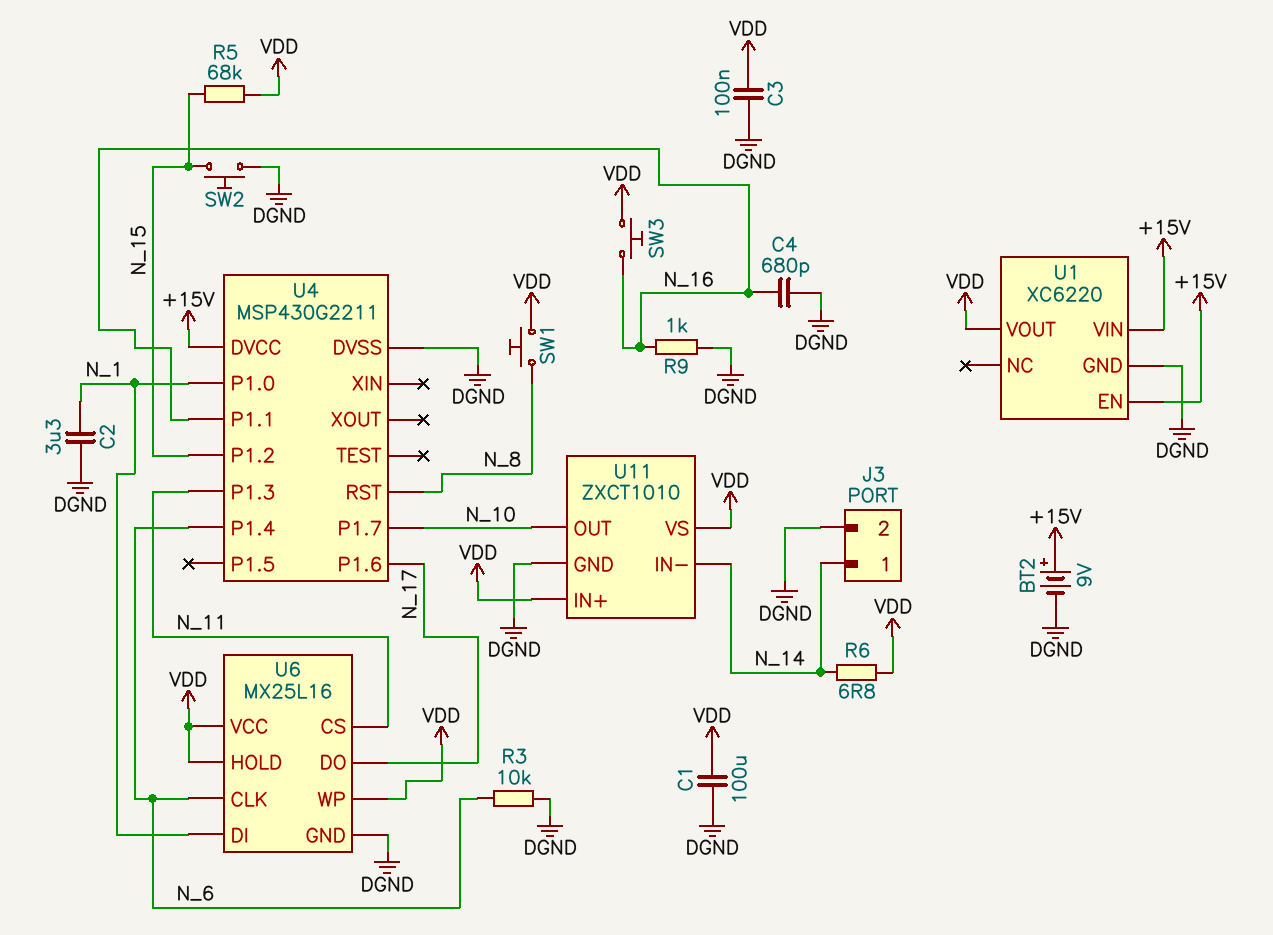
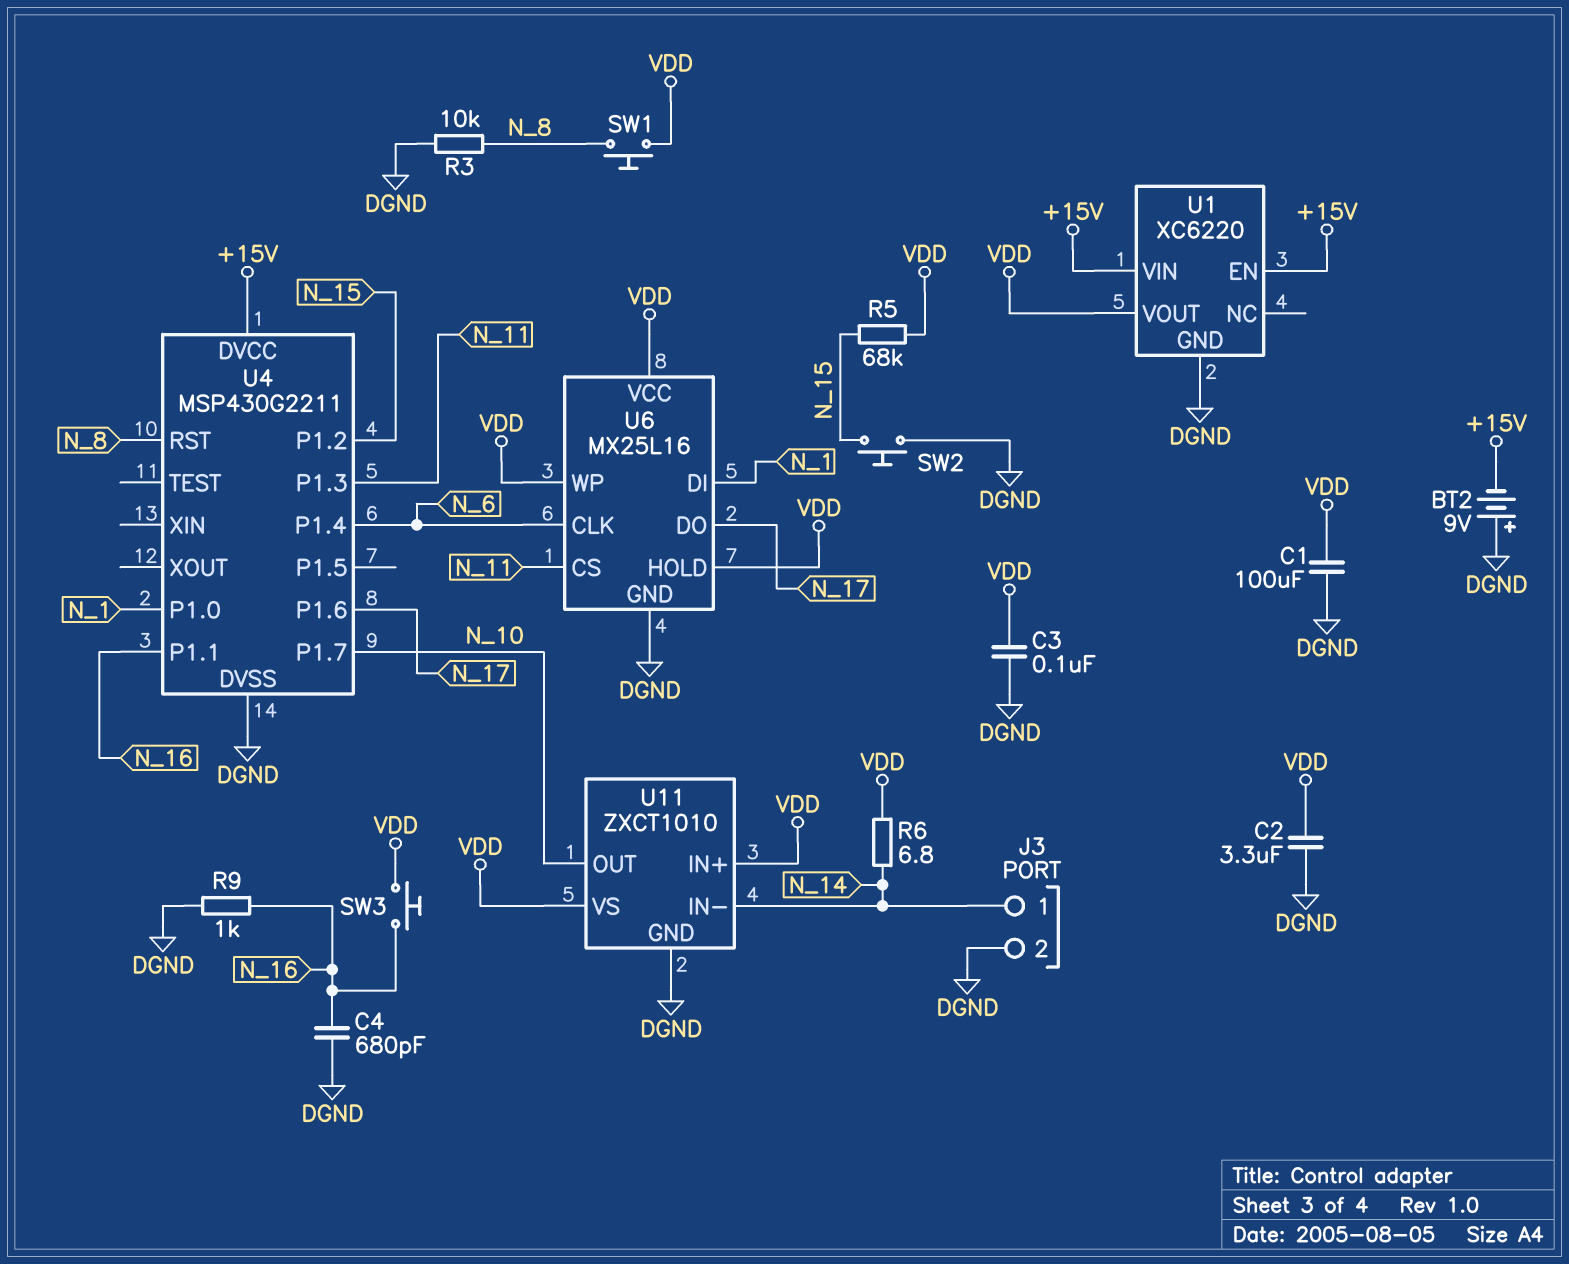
BT2: 9V (plus +15V, minus DGND) -> 9V (plus DGND, minus +15V)
C2: 3.3uF (DGND, N_1) -> 3.3uF (DGND, VDD)
R3: 10k (DGND, N_6) -> 10k (DGND, N_8)

